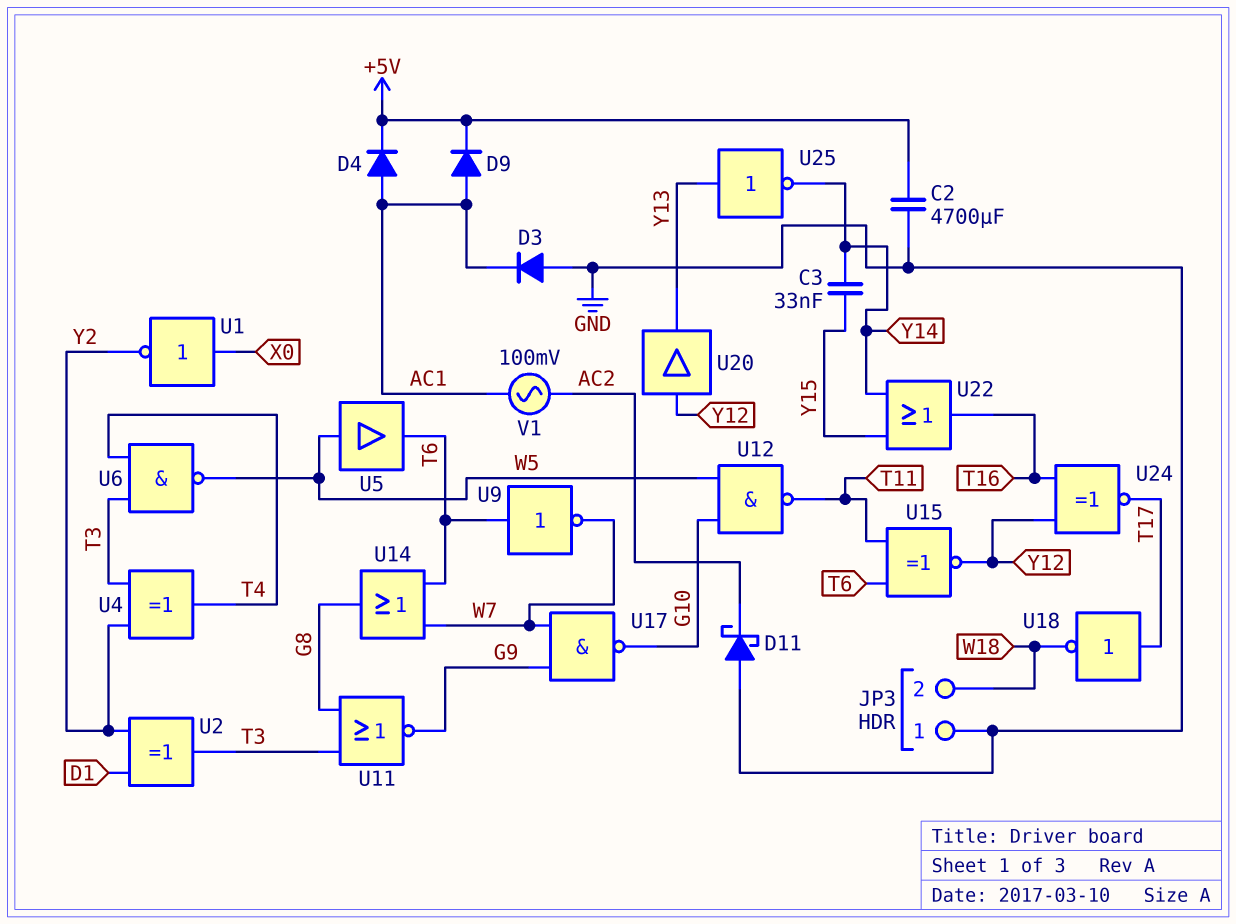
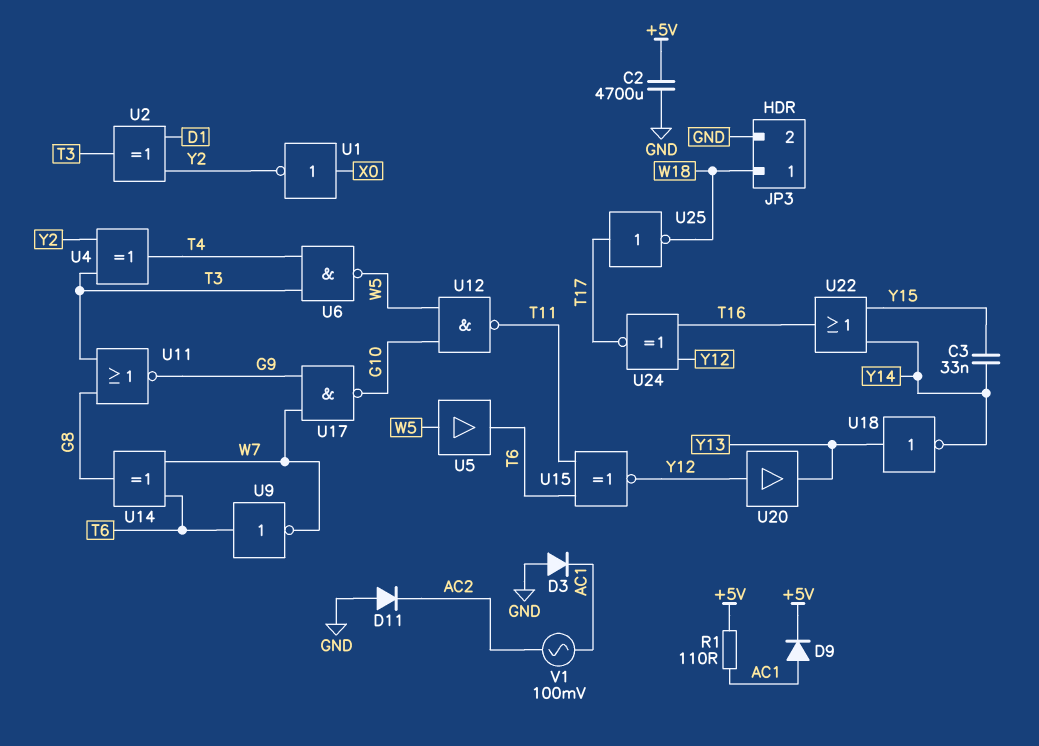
D4: diode (A AC1, K +5V) -> none
D11: schottky (A GND, K AC2) -> diode (A GND, K AC2)
JP3 pin 1: GND -> W18
JP3 pin 2: W18 -> GND
R1: none -> 110 (+5V, AC1)
U14: OR (in T6, in W7, out G8) -> XOR (in T6, in W7, out G8)
U18: NOT (in T17, out W18) -> NOT (in Y13, out Y14)
U25: NOT (in Y13, out Y14) -> NOT (in T17, out W18)

